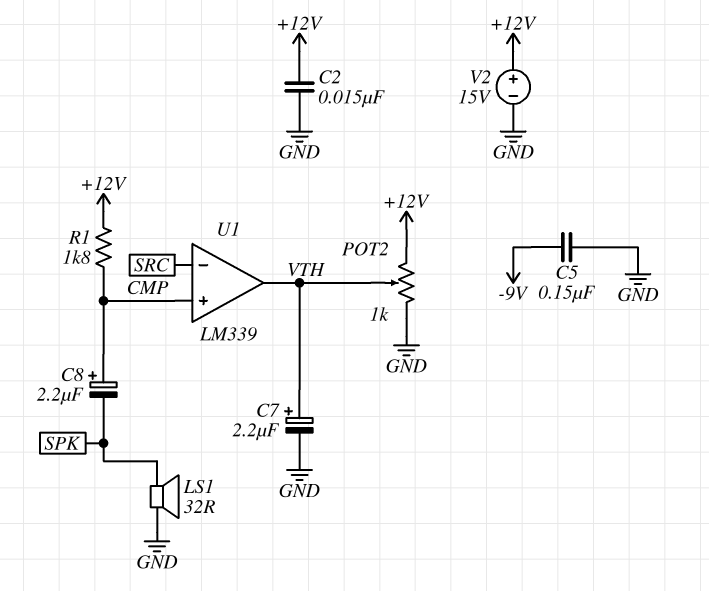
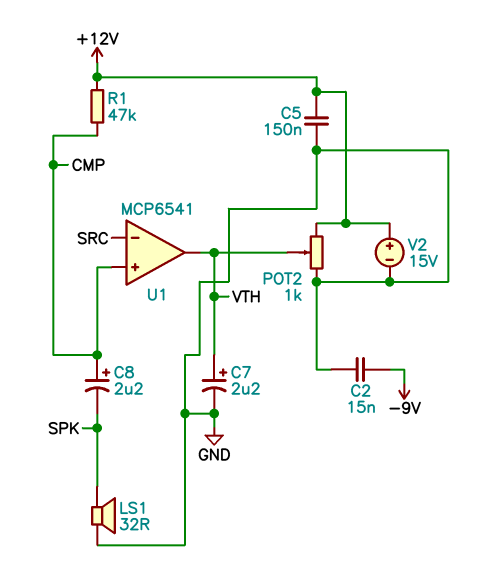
C2: 15nF (+12V, GND) -> 15nF (-9V, GND)
C5: 150nF (-9V, GND) -> 150nF (+12V, GND)
R1: 1.8k (+12V, CMP) -> 47k (+12V, CMP)
U1: LM339 -> MCP6541

